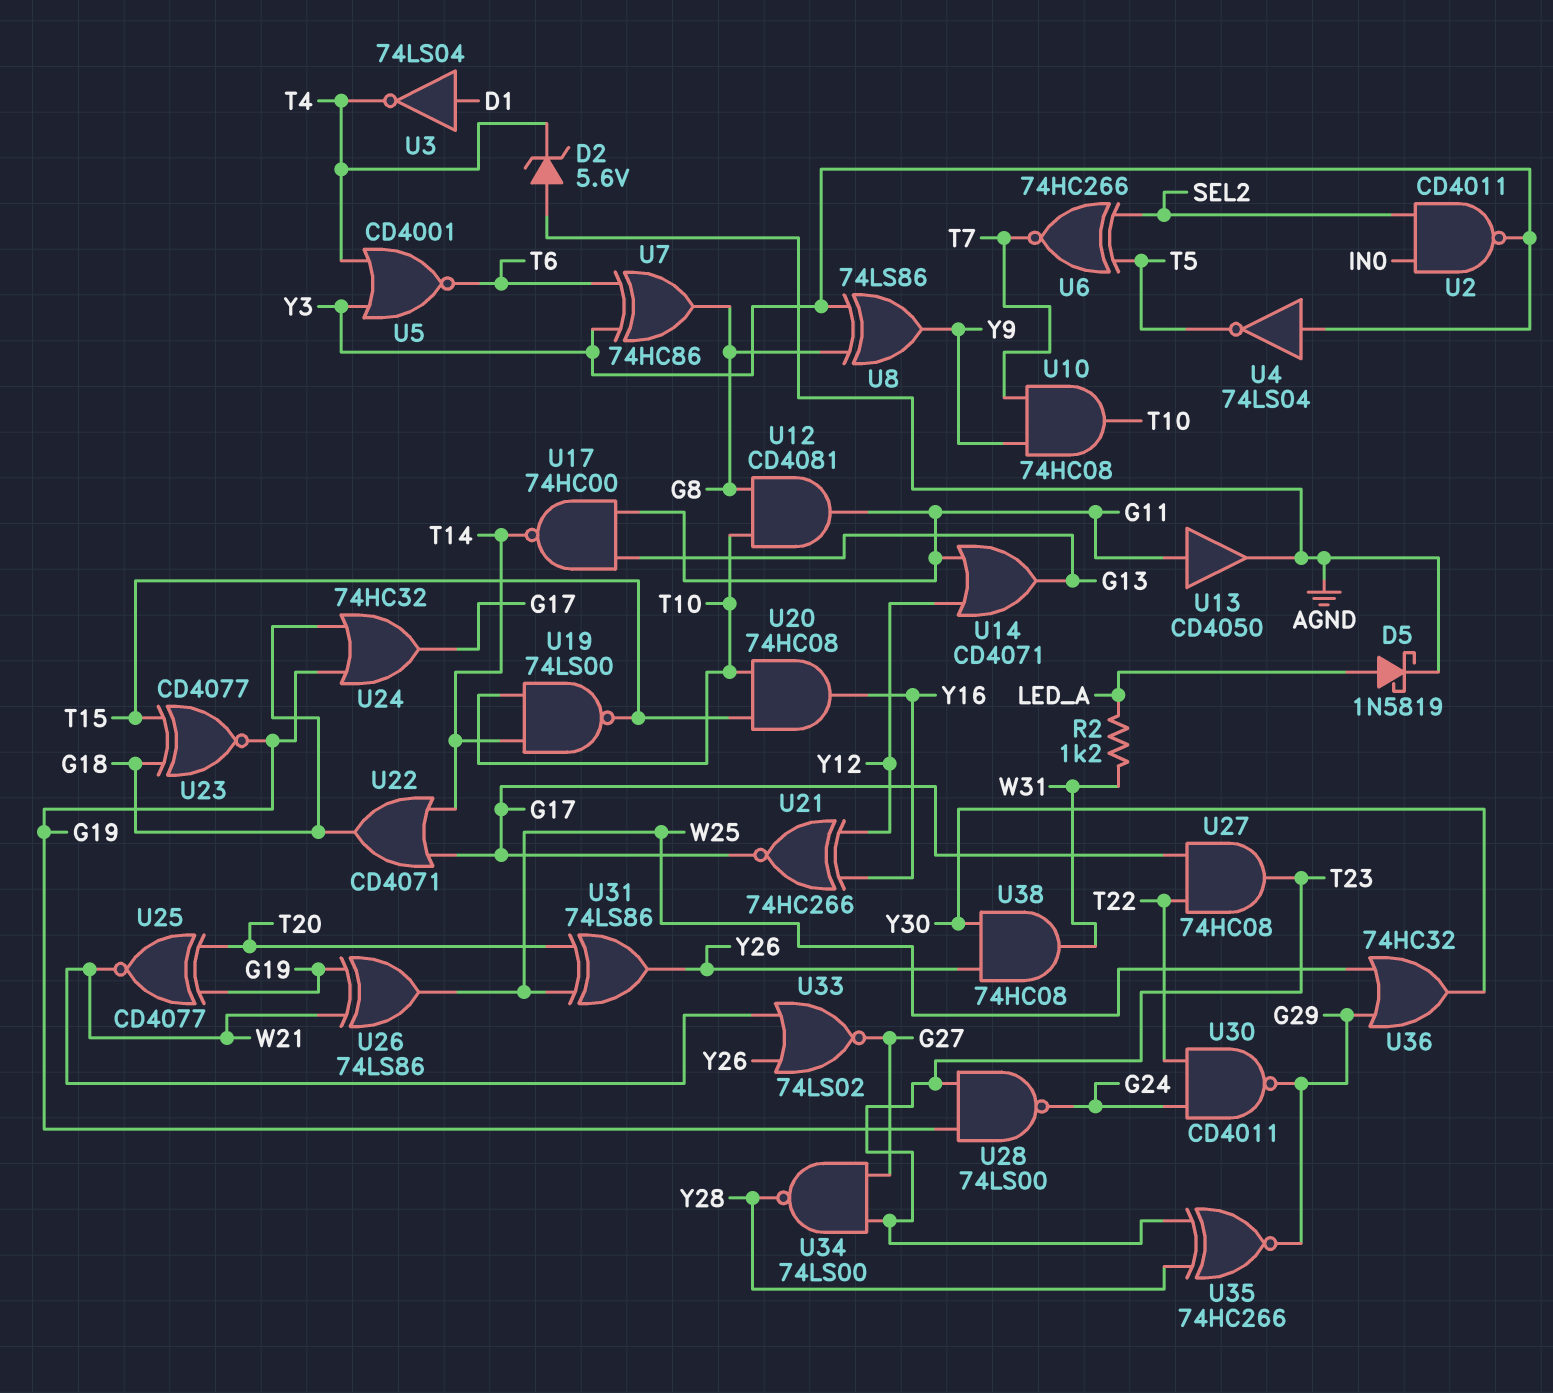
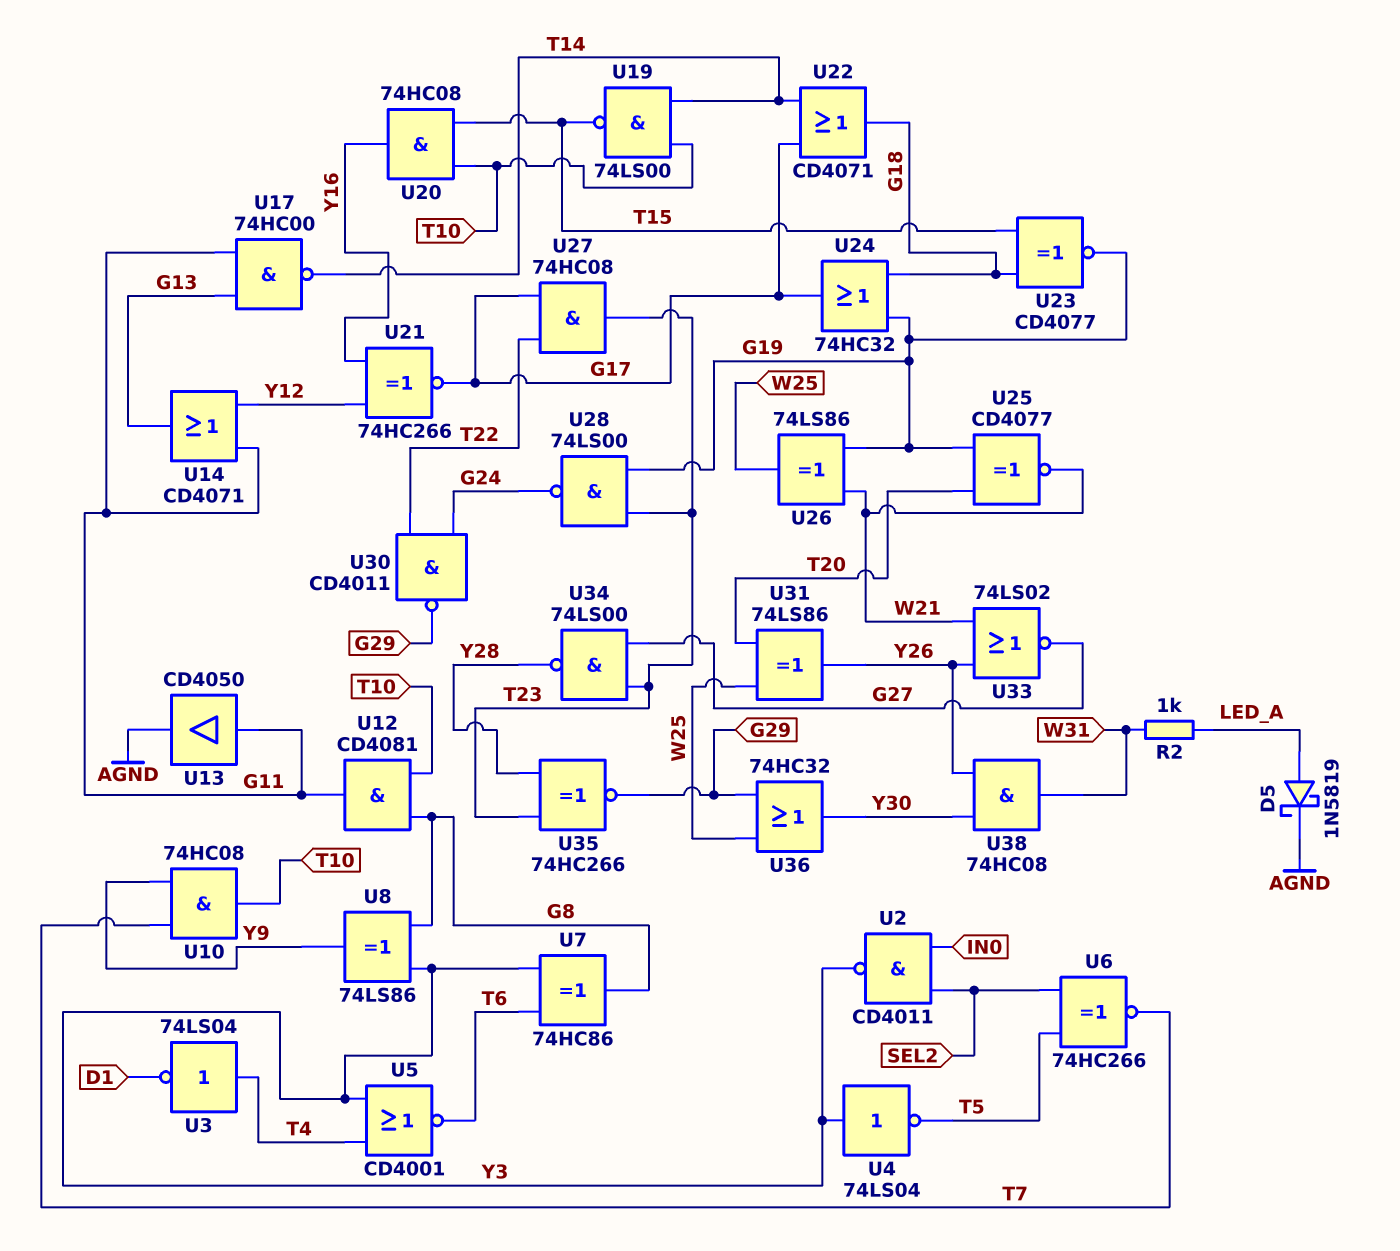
D2: zener 5.6V (A AGND, K T4) -> none
R2: 1.2k (LED_A, W31) -> 1k (LED_A, W31)
U3: NOT 74LS04 (in D1, out T4) -> NOT 74LS04 (in T4, out D1)

